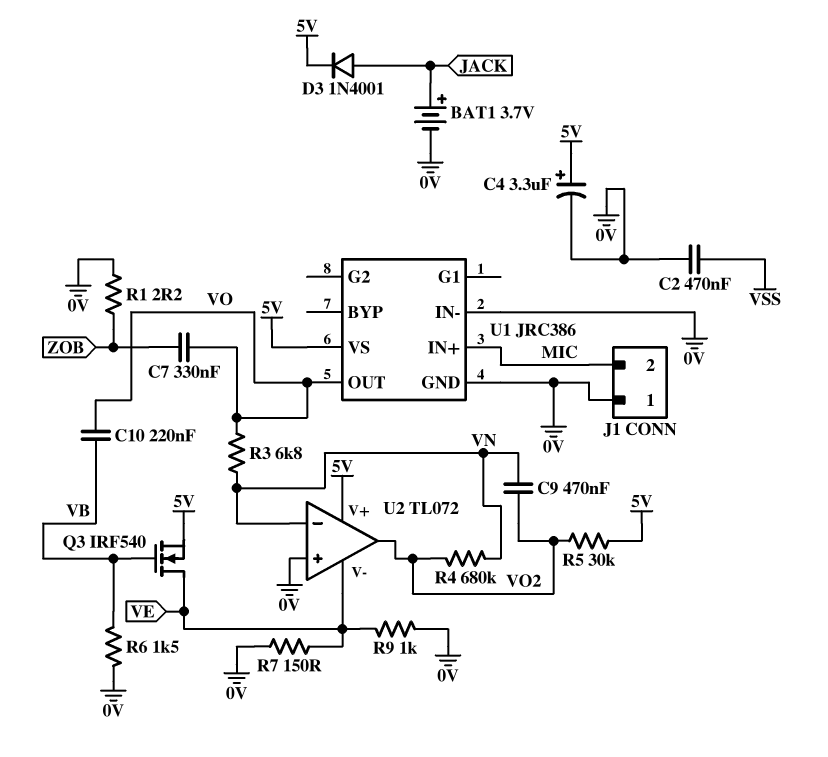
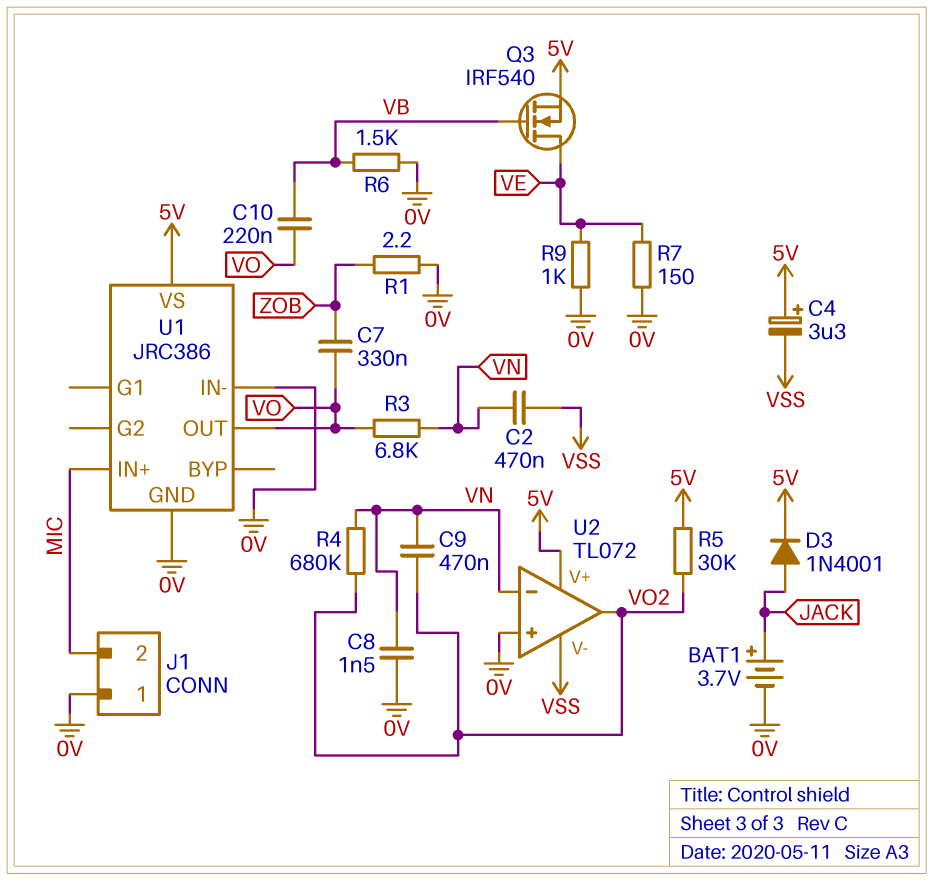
C2: 470nF (0V, VSS) -> 470nF (VN, VSS)
C4: 3.3uF (plus 5V, minus 0V) -> 3.3uF (plus 5V, minus VSS)
C8: none -> 1.5nF (0V, VN)
U2 pin V-: VE -> VSS

